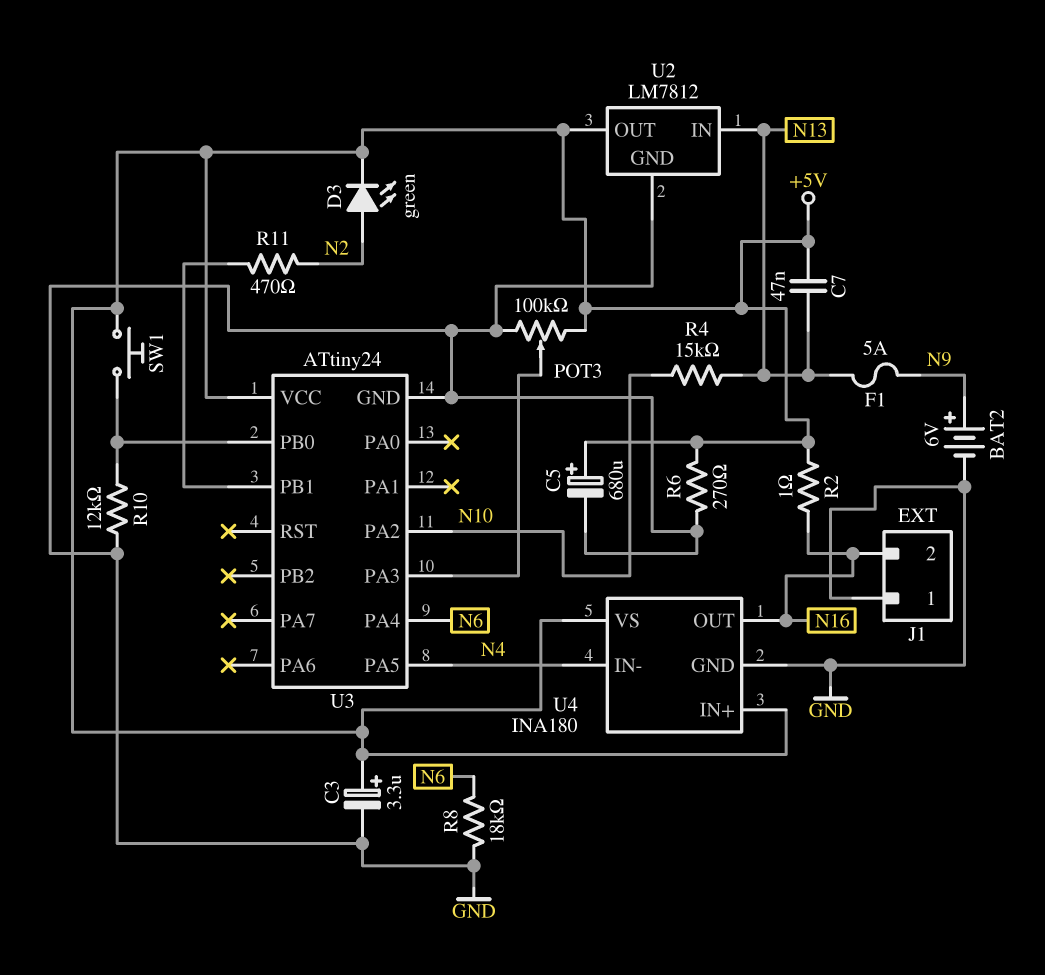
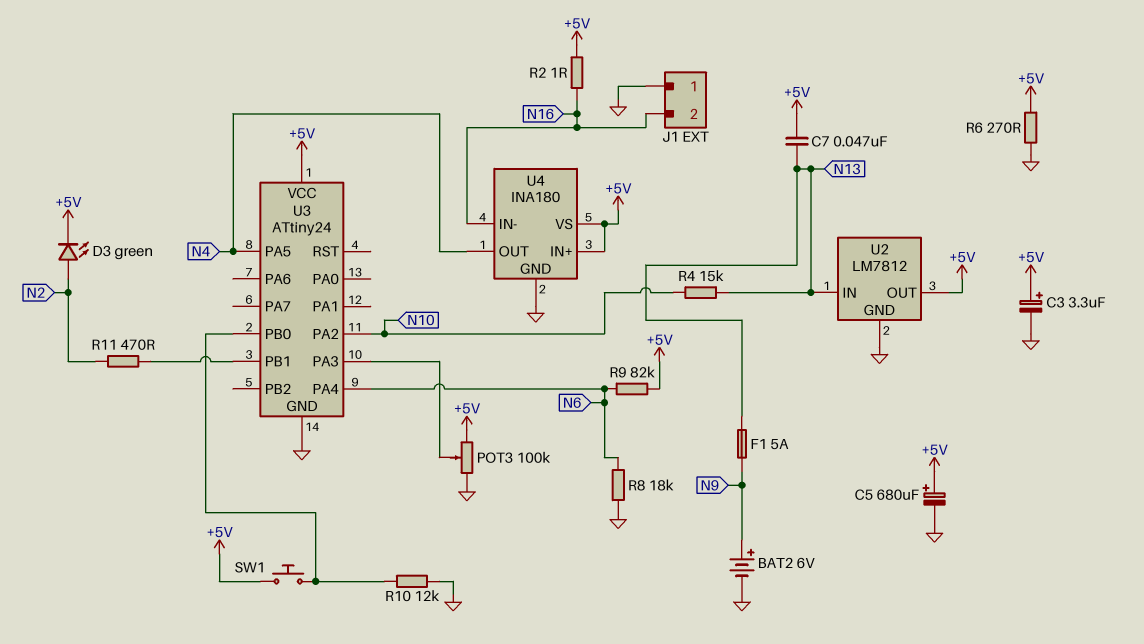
R9: none -> 82k (+5V, N6)
U4 pin IN-: N4 -> N16
U4 pin OUT: N16 -> N4

